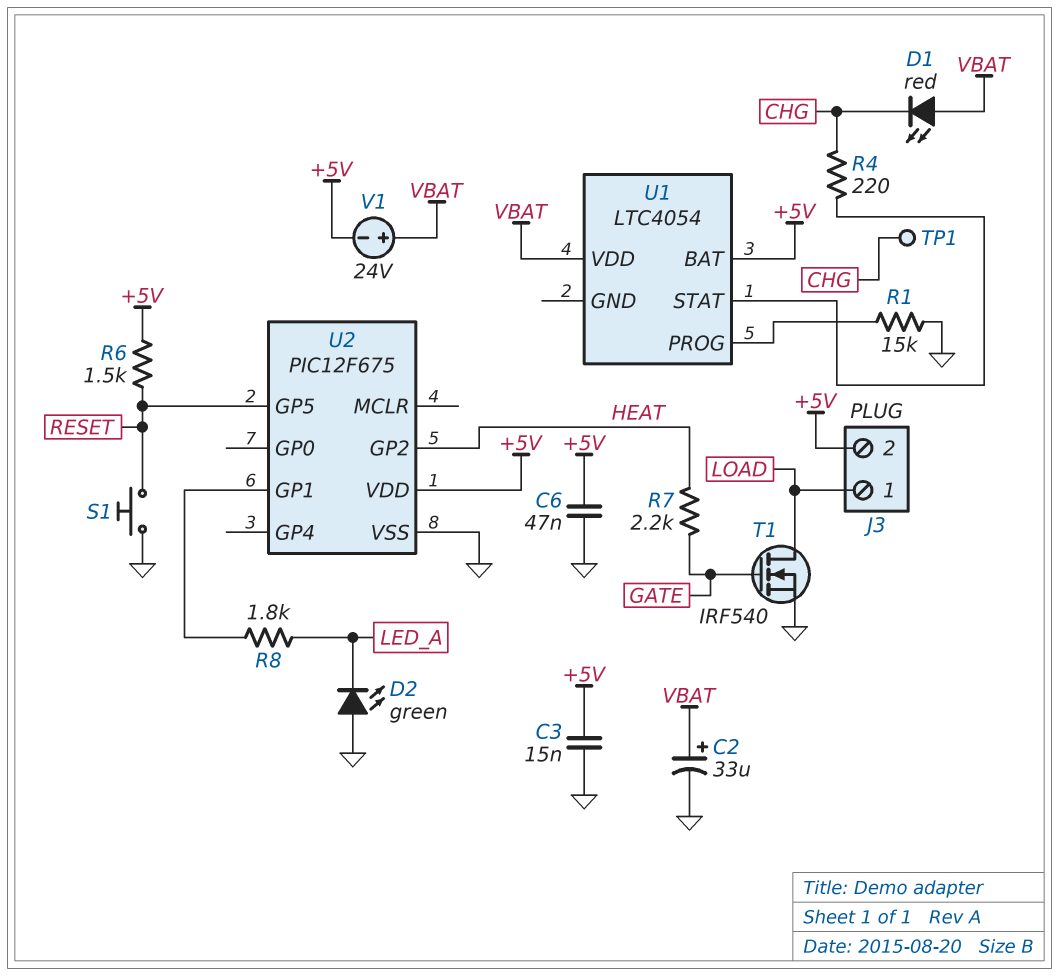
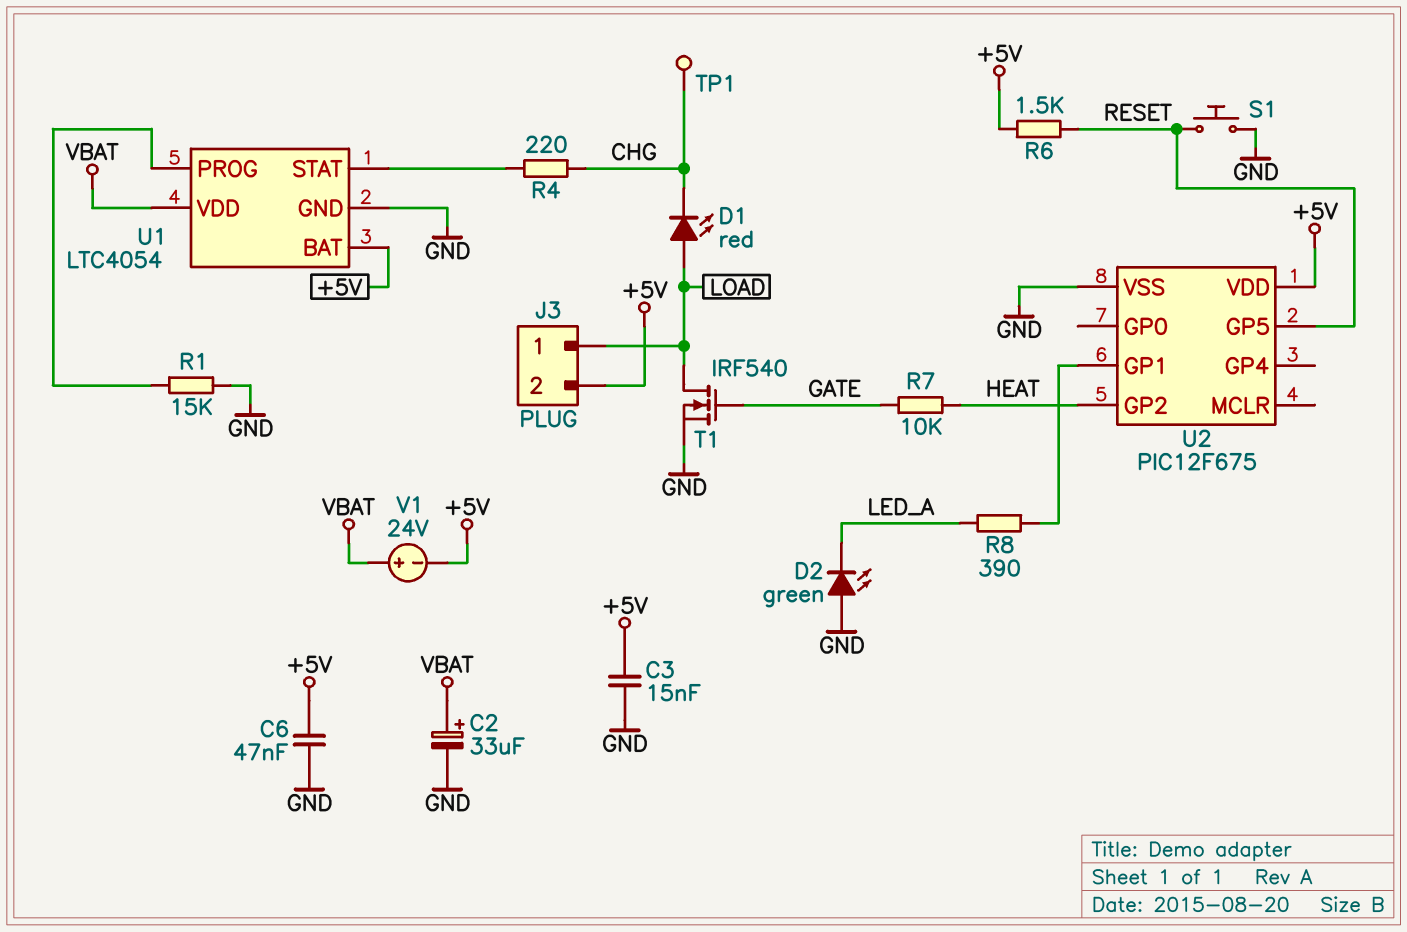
D1: LED red (A VBAT, K CHG) -> LED red (A LOAD, K CHG)
R7: 2.2k (GATE, HEAT) -> 10k (GATE, HEAT)
R8: 1.8k (LED_A, U2/GP1) -> 390 (LED_A, U2/GP1)
U1 pin GND: none -> GND

